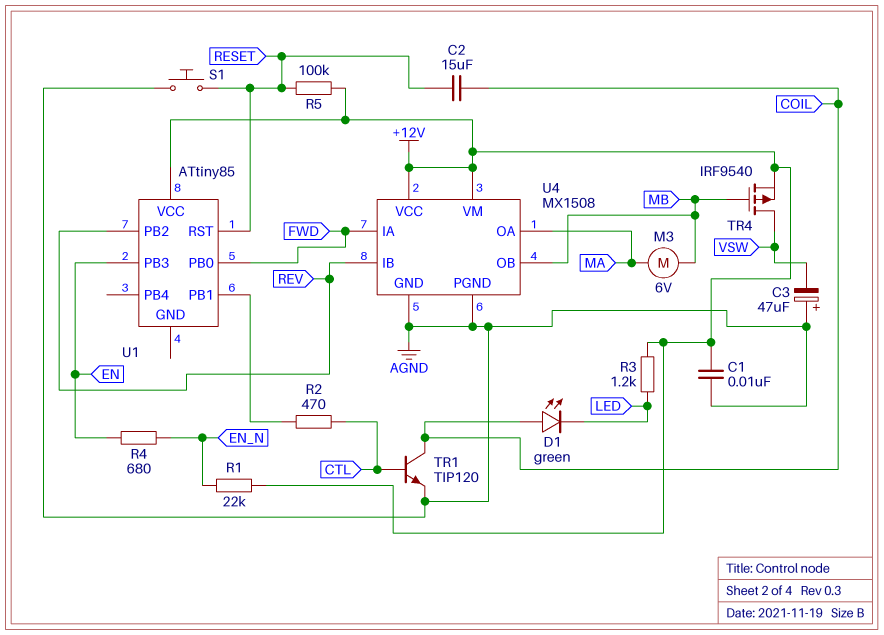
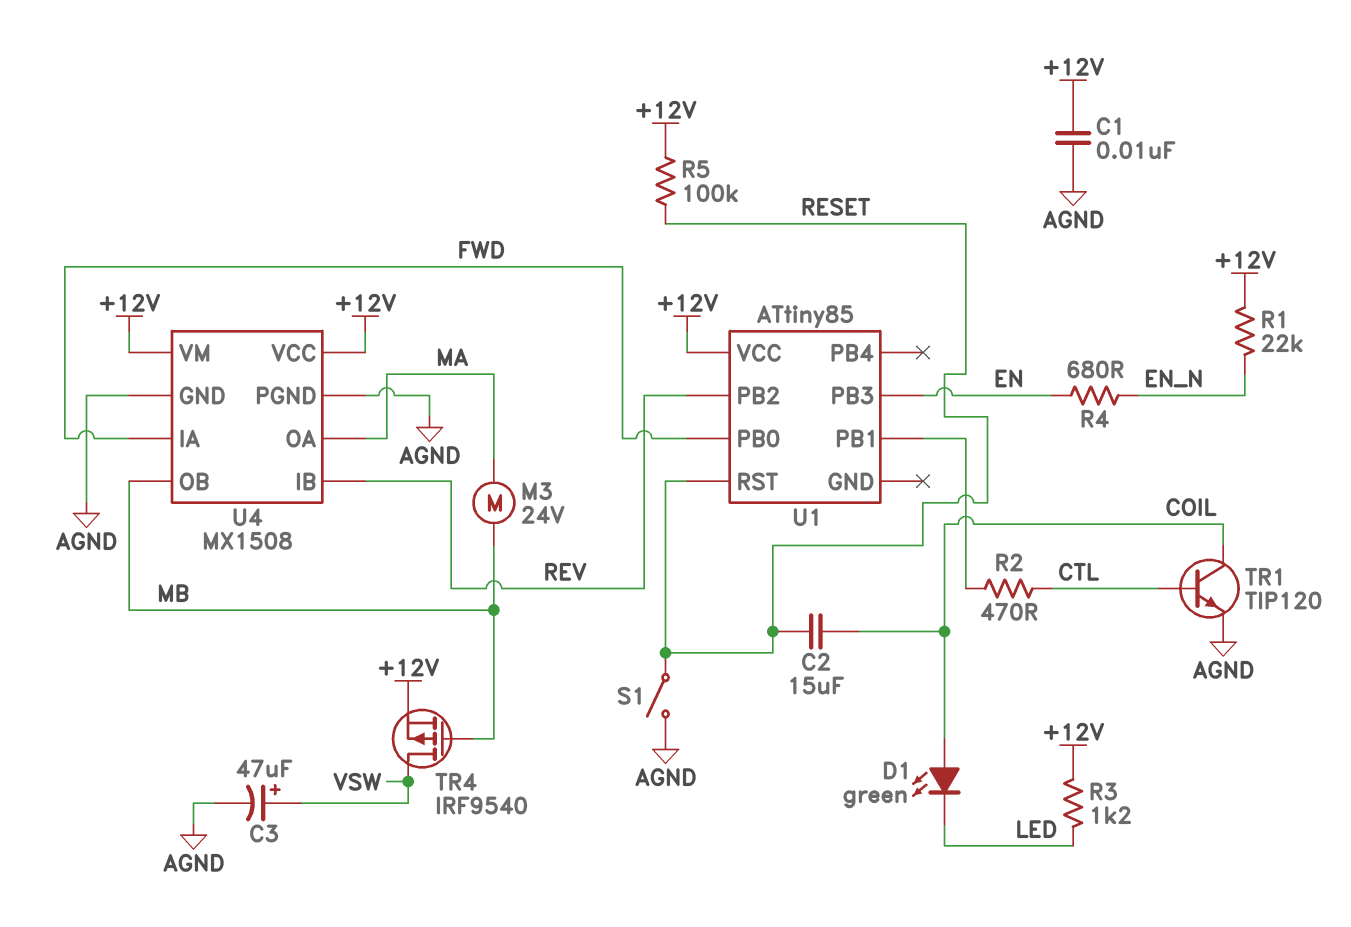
C3: 47uF (plus AGND, minus VSW) -> 47uF (plus VSW, minus AGND)
M3: motor 6V (MA, MB) -> motor 24V (MA, MB)
S1: button (AGND, RESET) -> switch (AGND, RESET)

